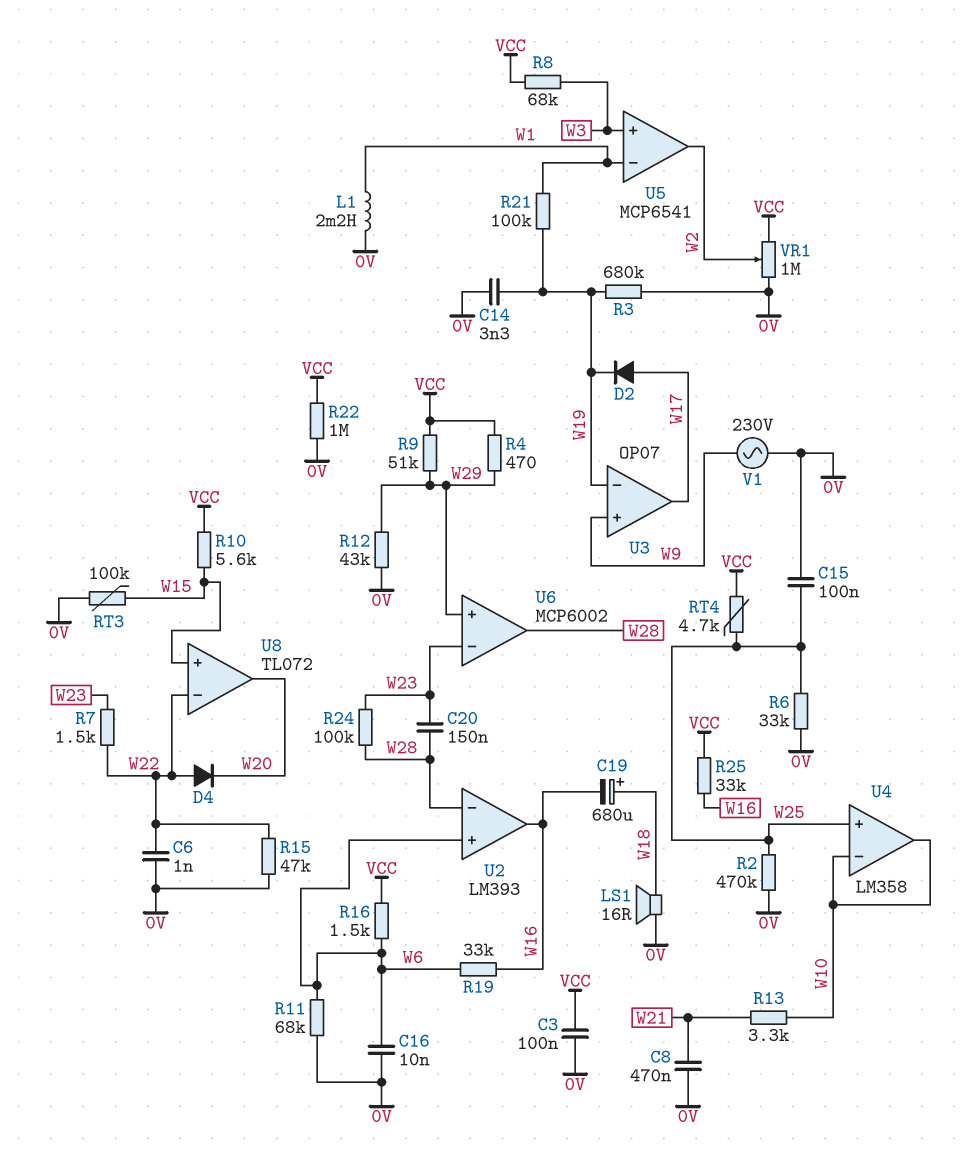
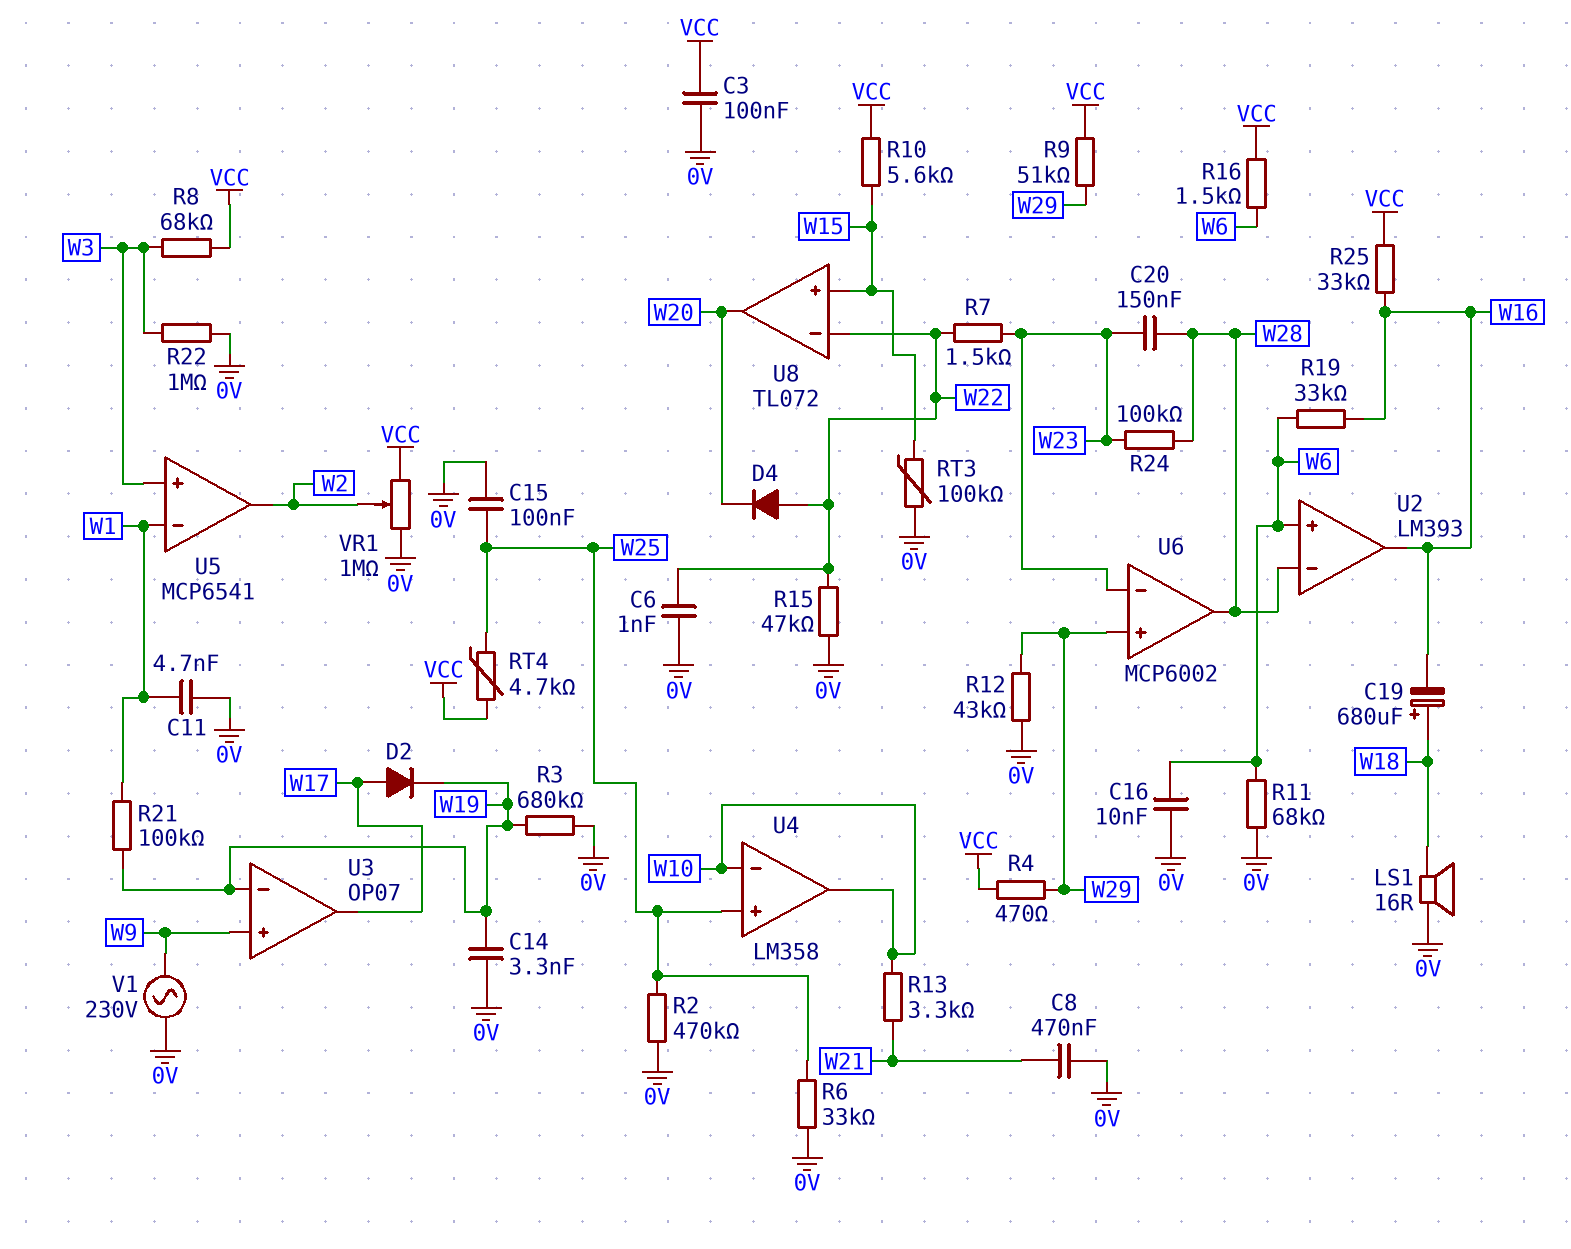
C11: none -> 4.7nF (0V, W1)
L1: 2.2mH (0V, W1) -> none
R22: 1M (0V, VCC) -> 1M (0V, W3)

